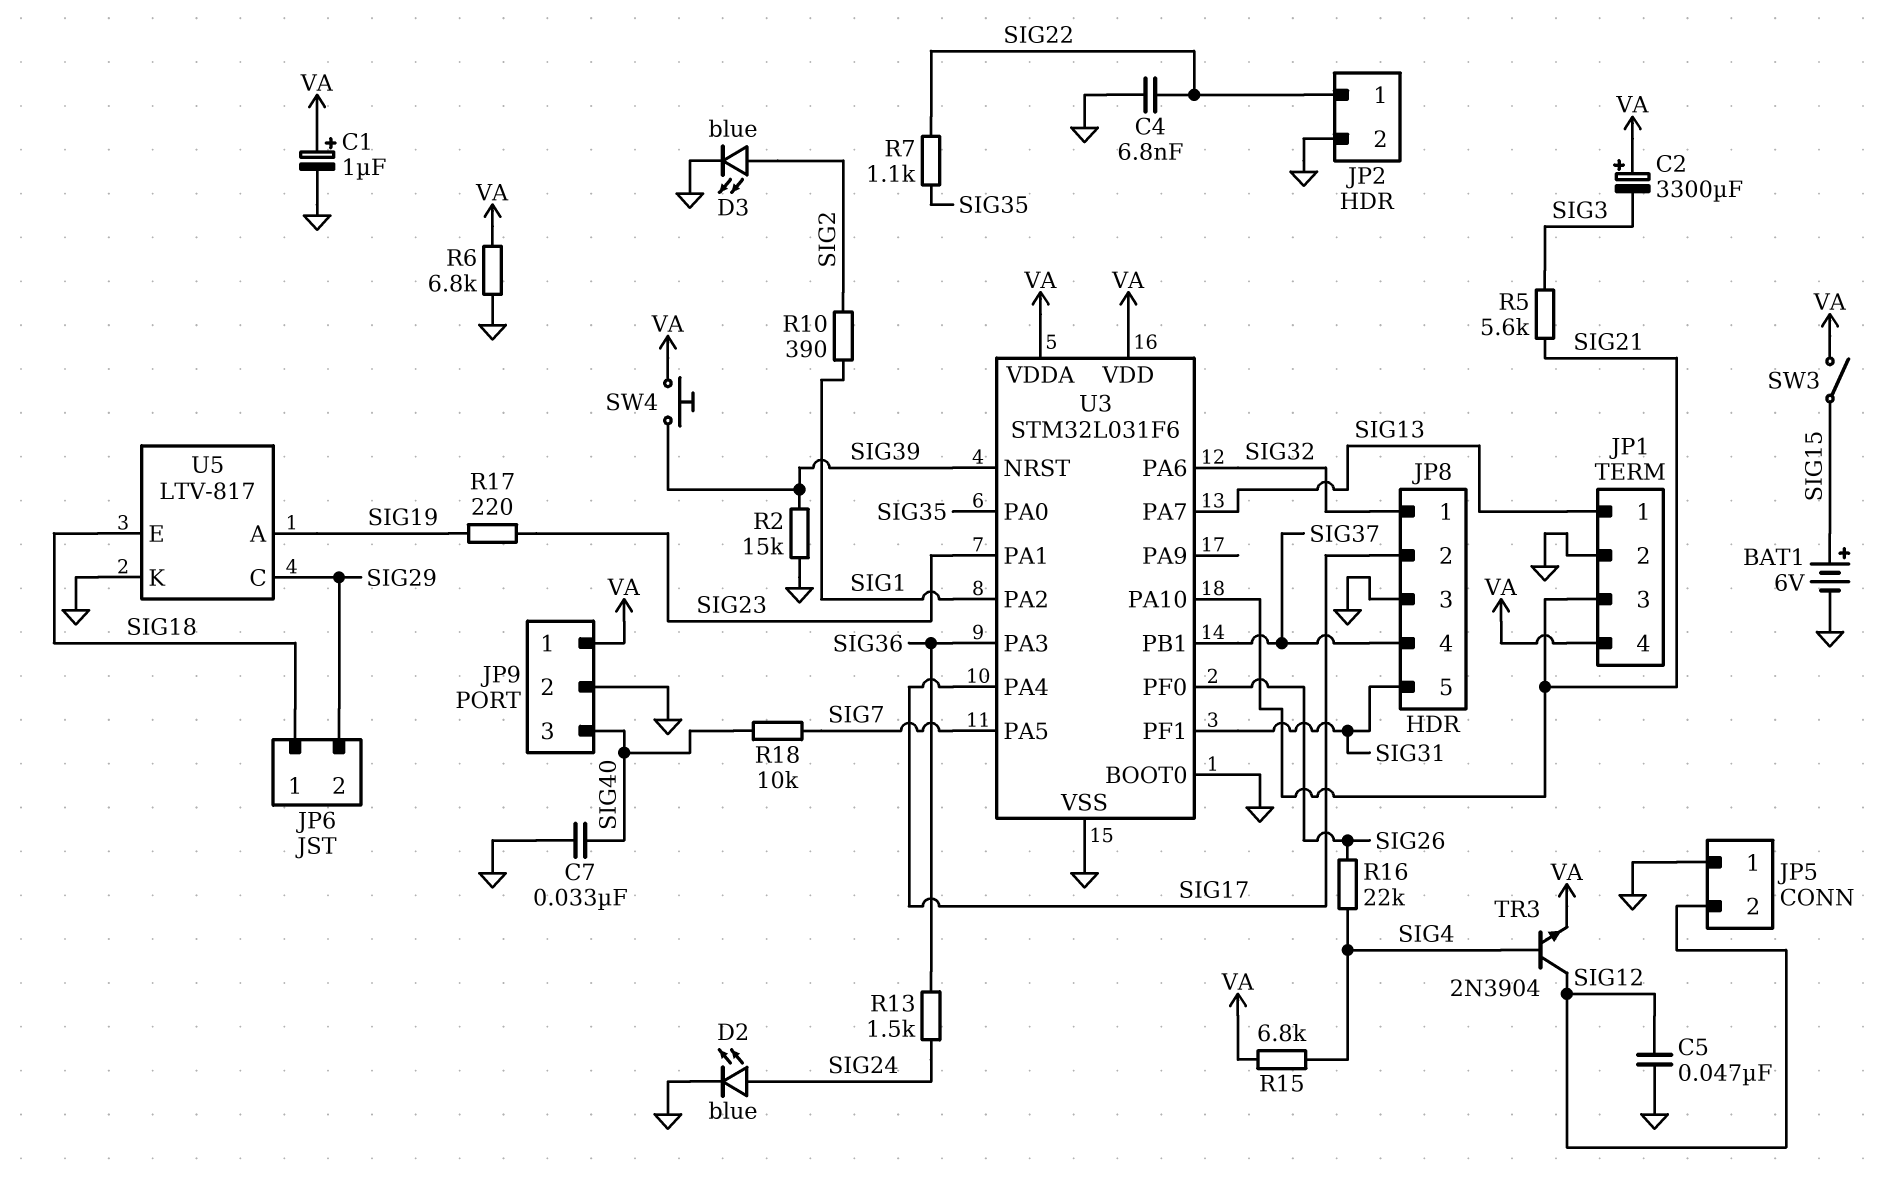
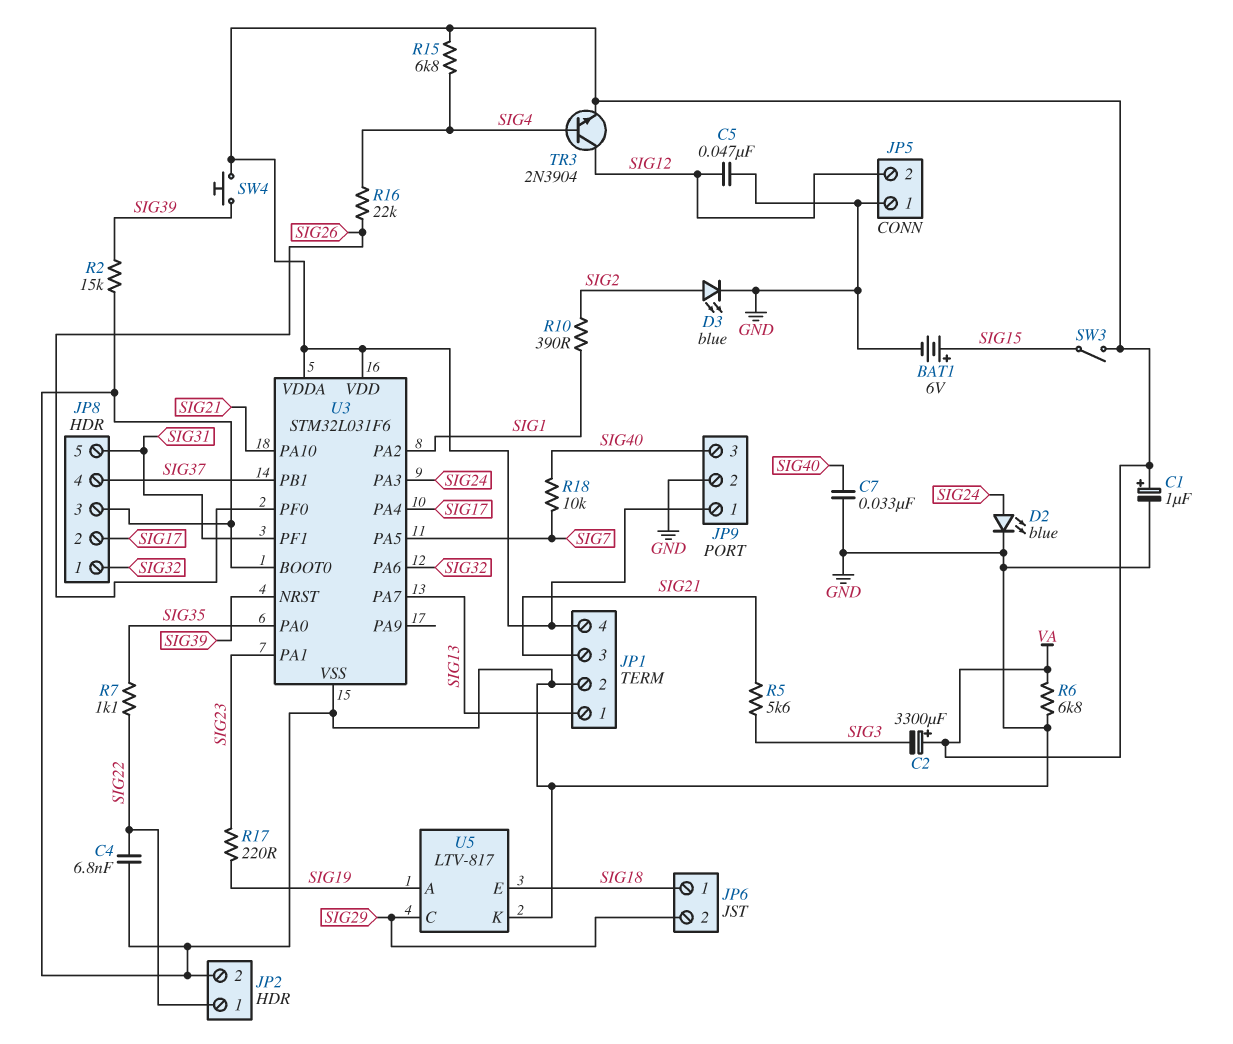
R13: 1.5k (SIG24, SIG36) -> none
U3 pin PA3: SIG36 -> SIG24

